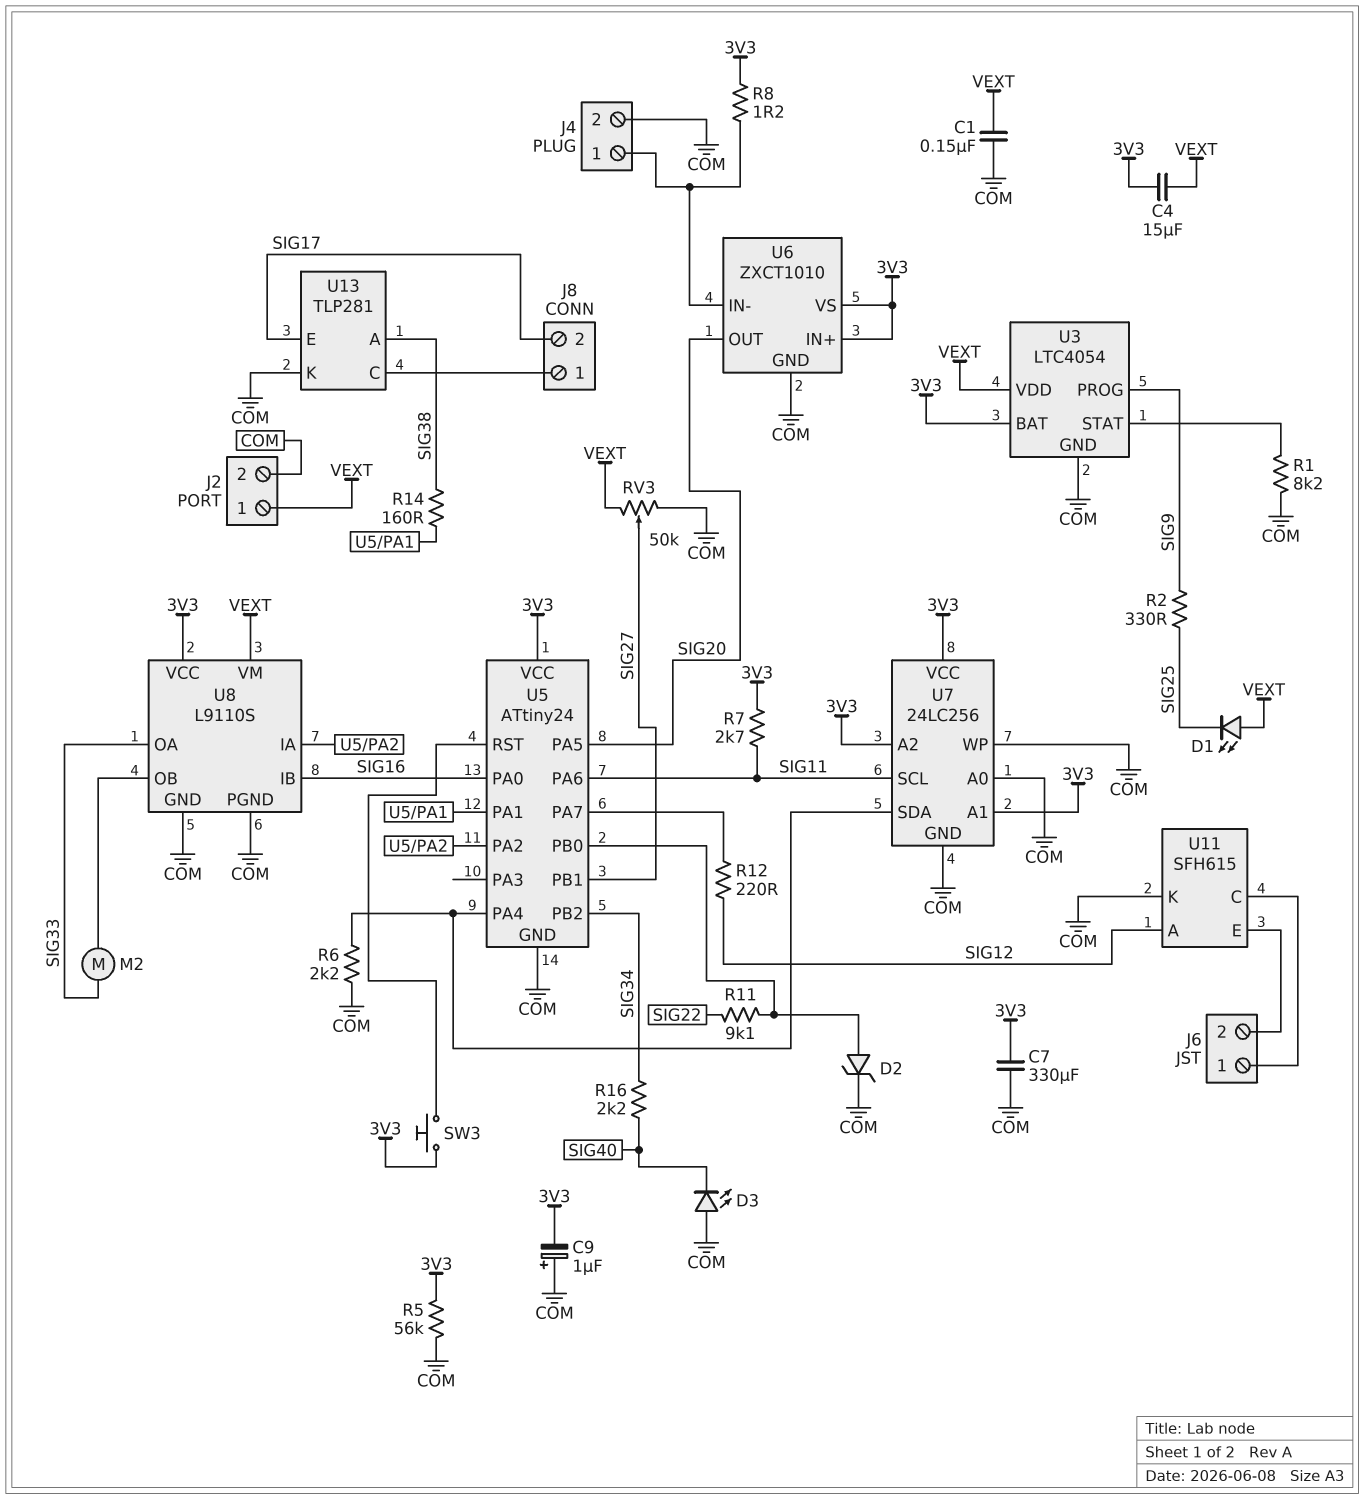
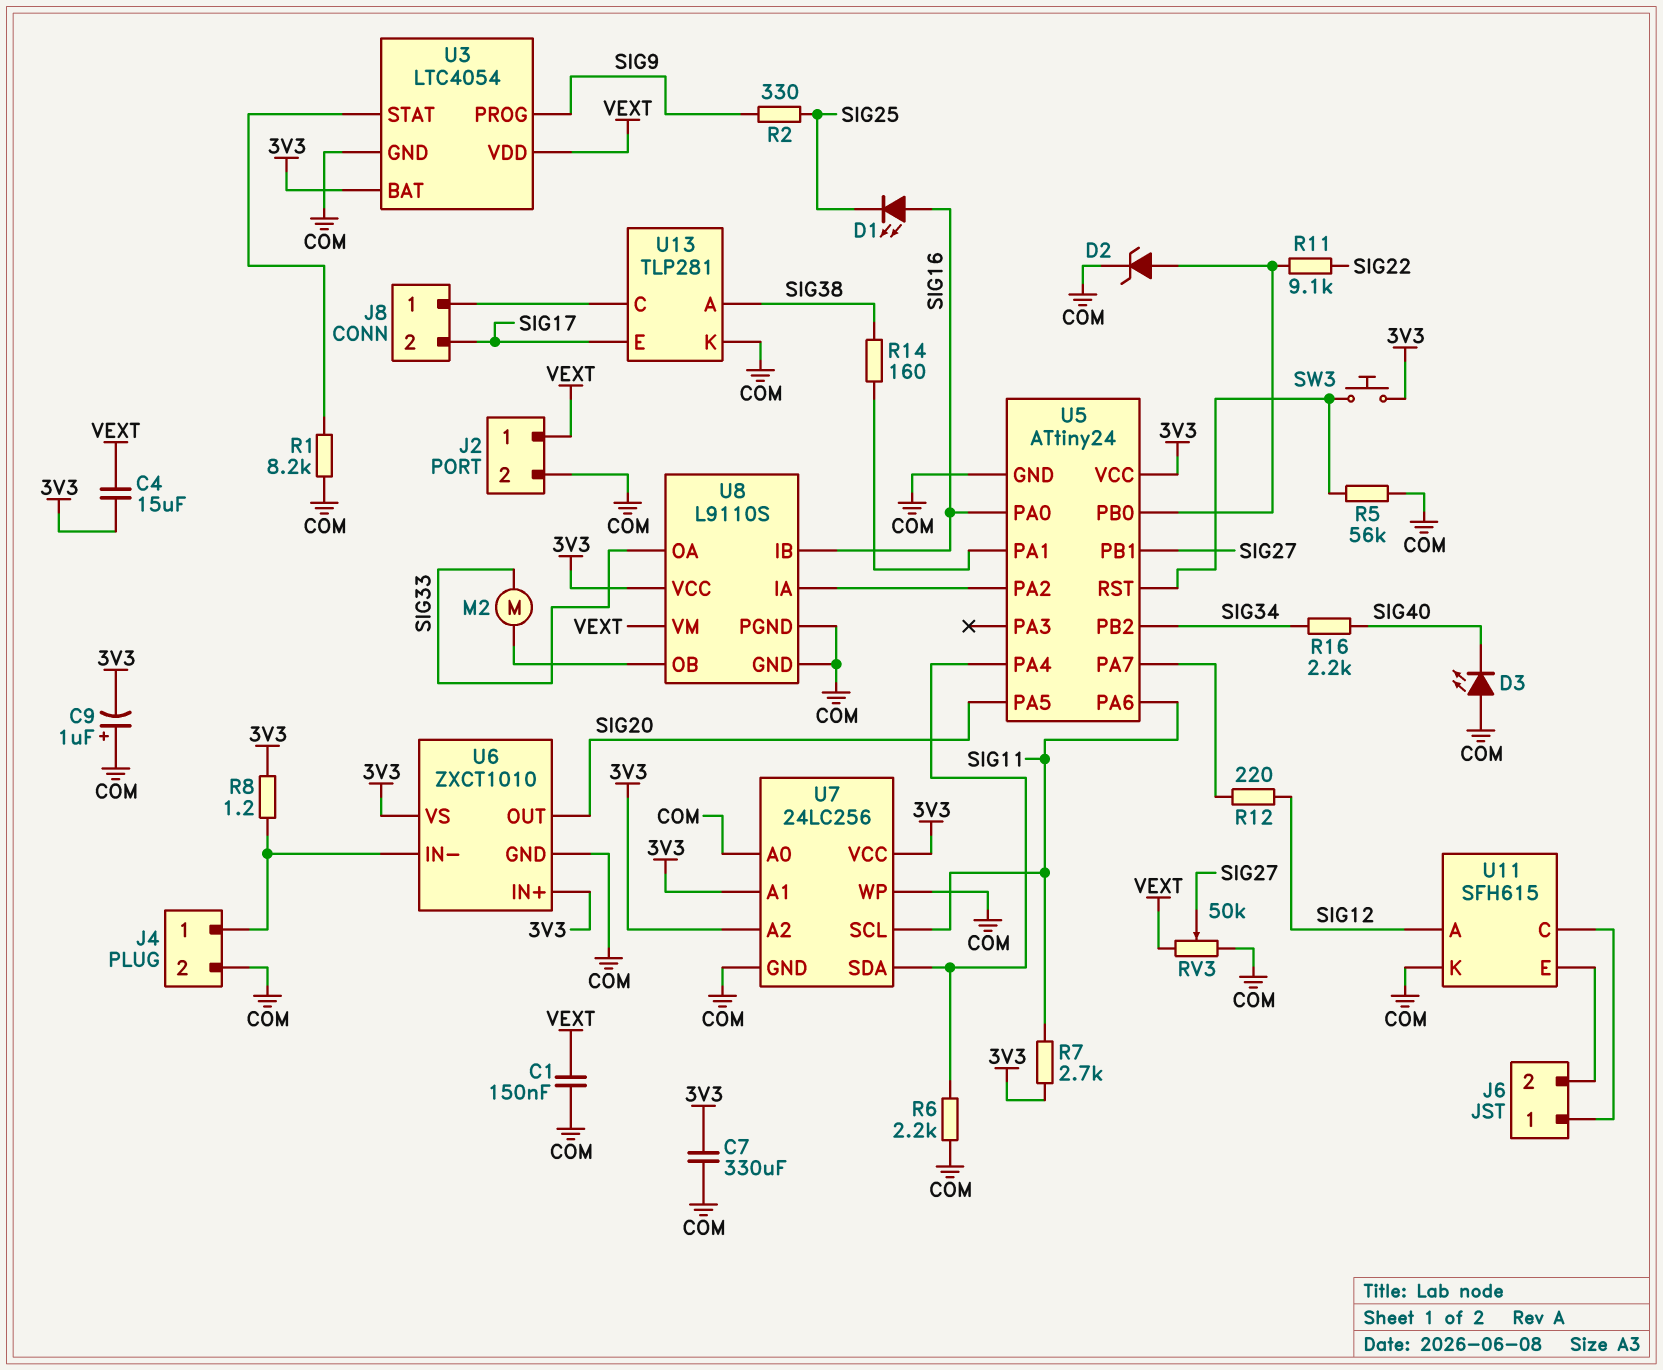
D1: LED (A VEXT, K SIG25) -> LED (A SIG16, K SIG25)
R5: 56k (3V3, COM) -> 56k (COM, U5/RST)

